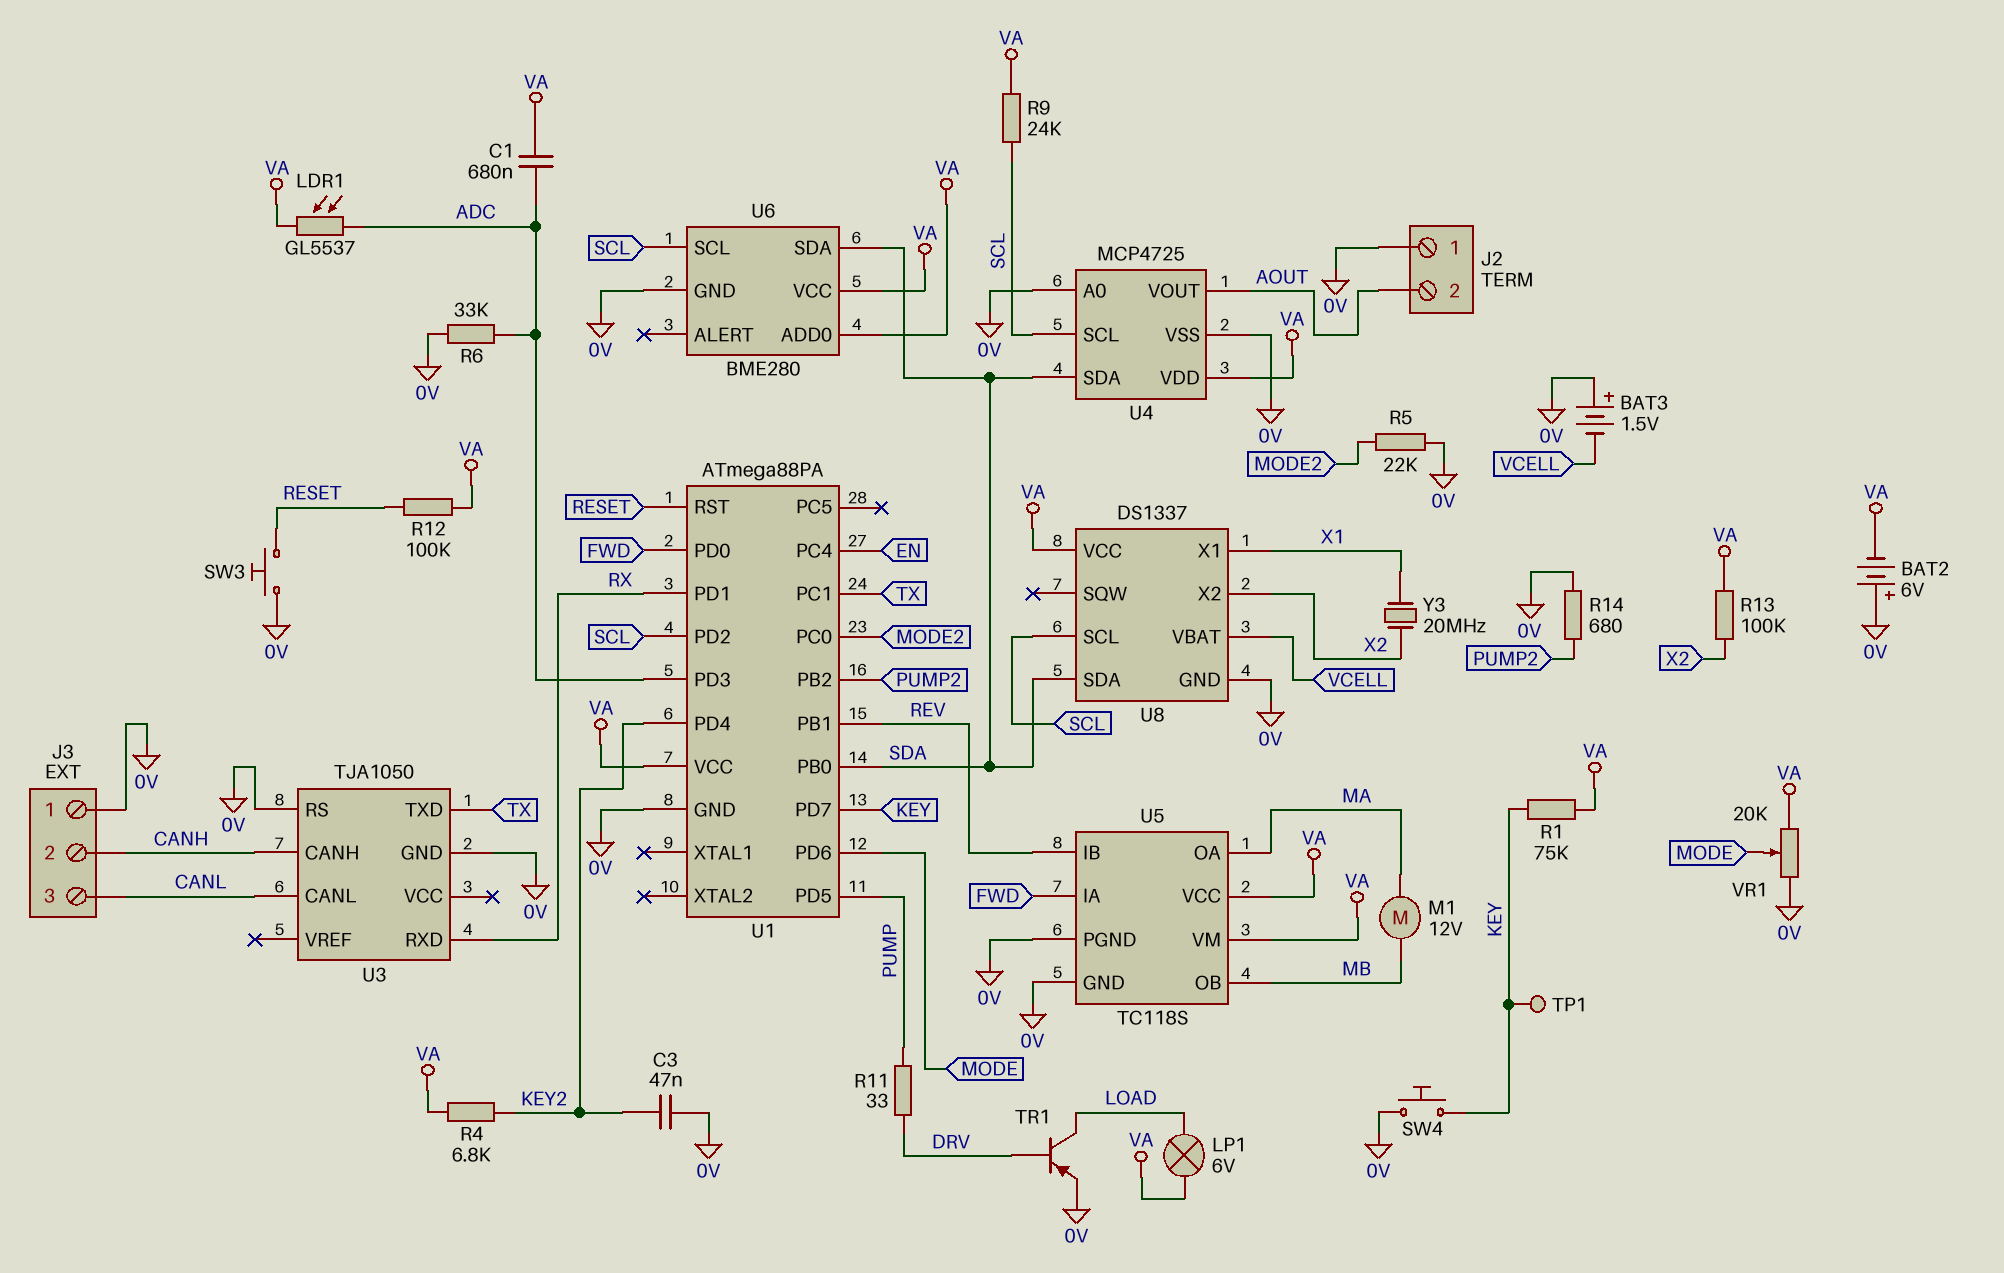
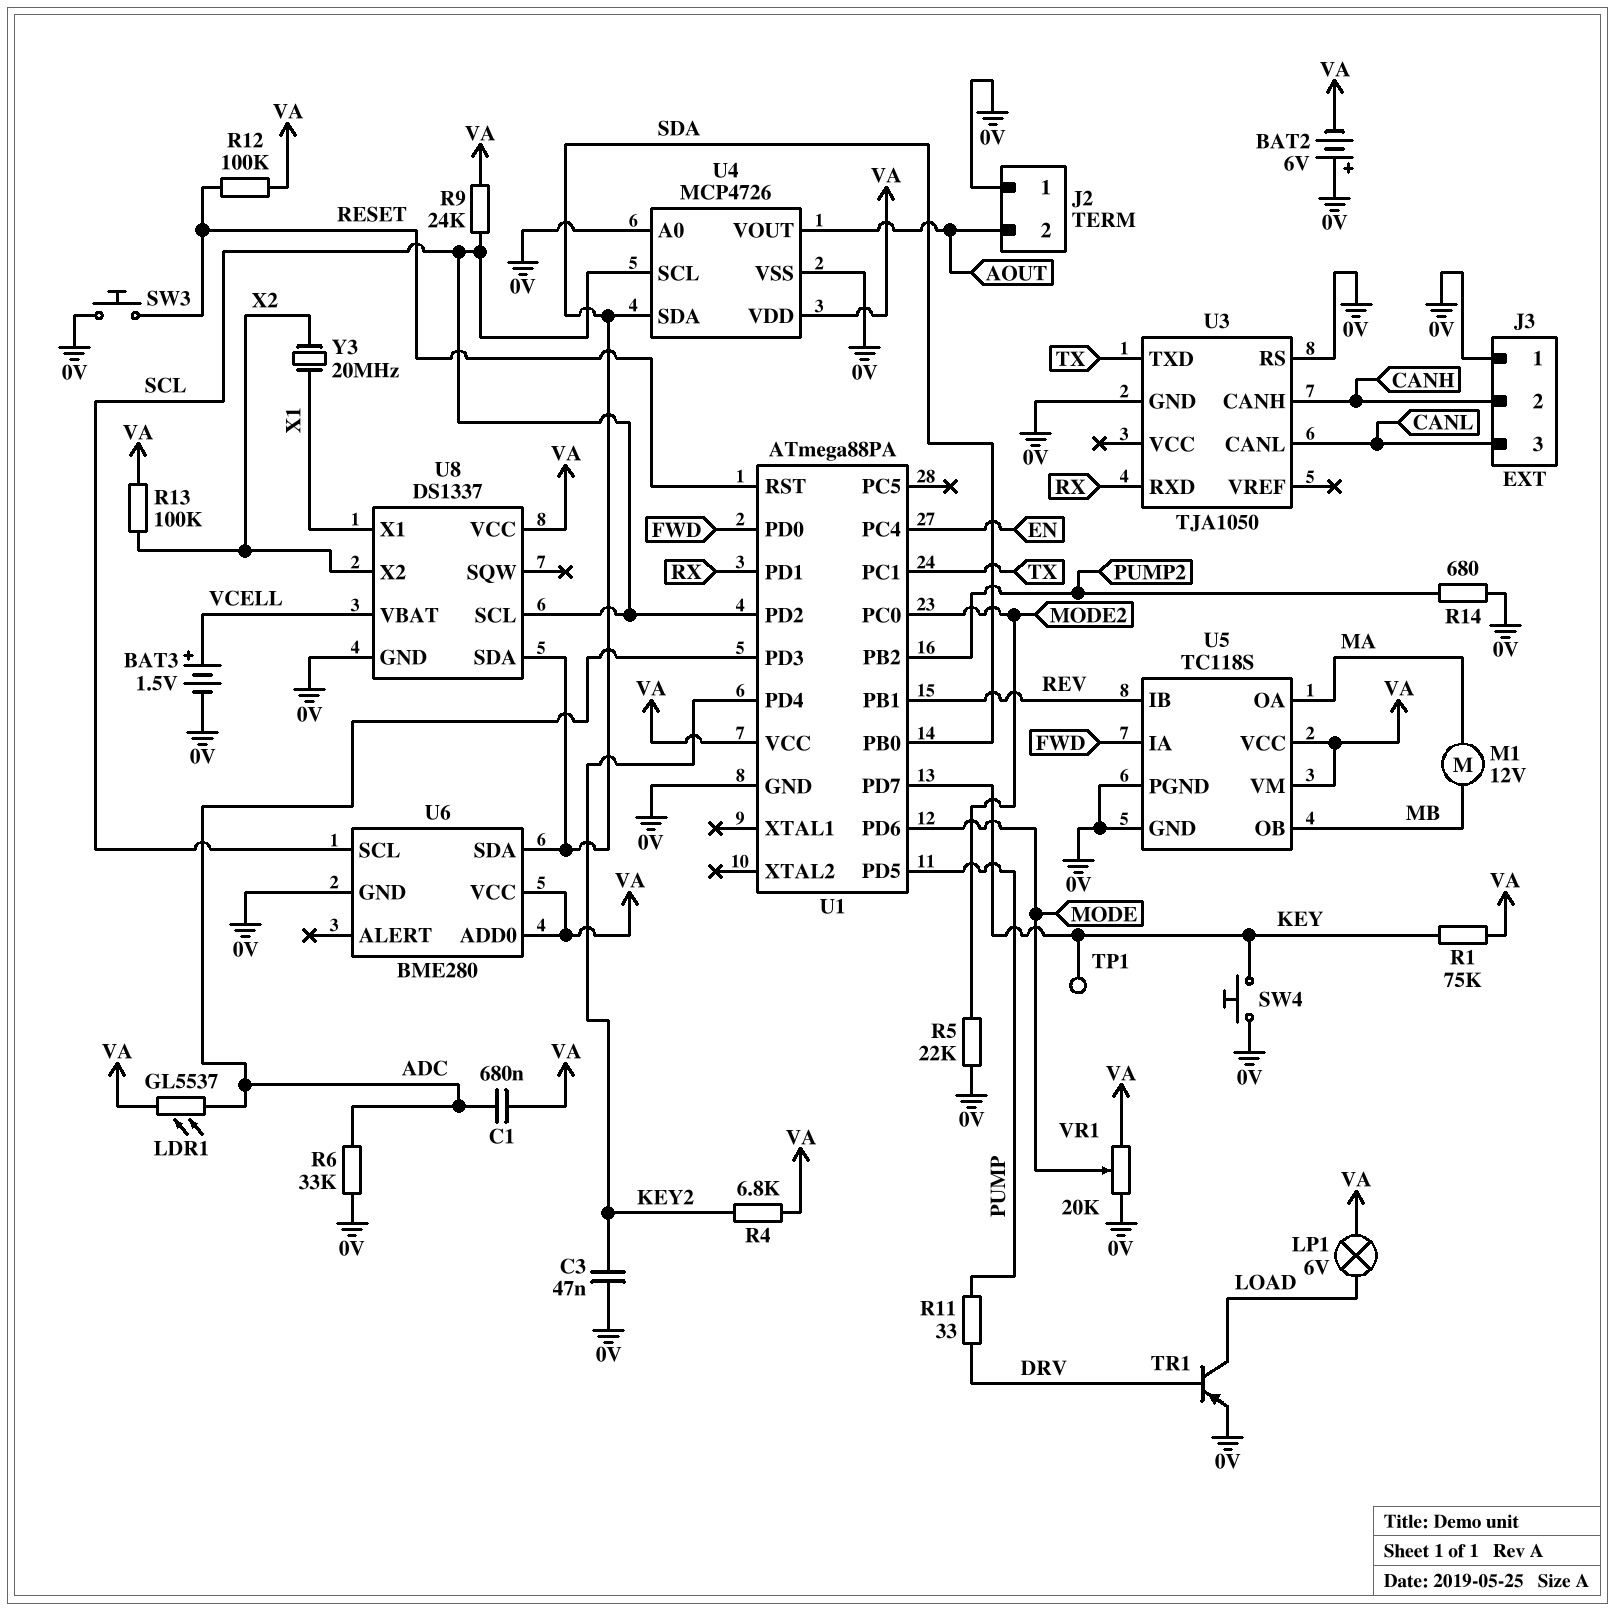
BAT3: 1.5V (plus 0V, minus VCELL) -> 1.5V (plus VCELL, minus 0V)
U4: MCP4725 -> MCP4726

